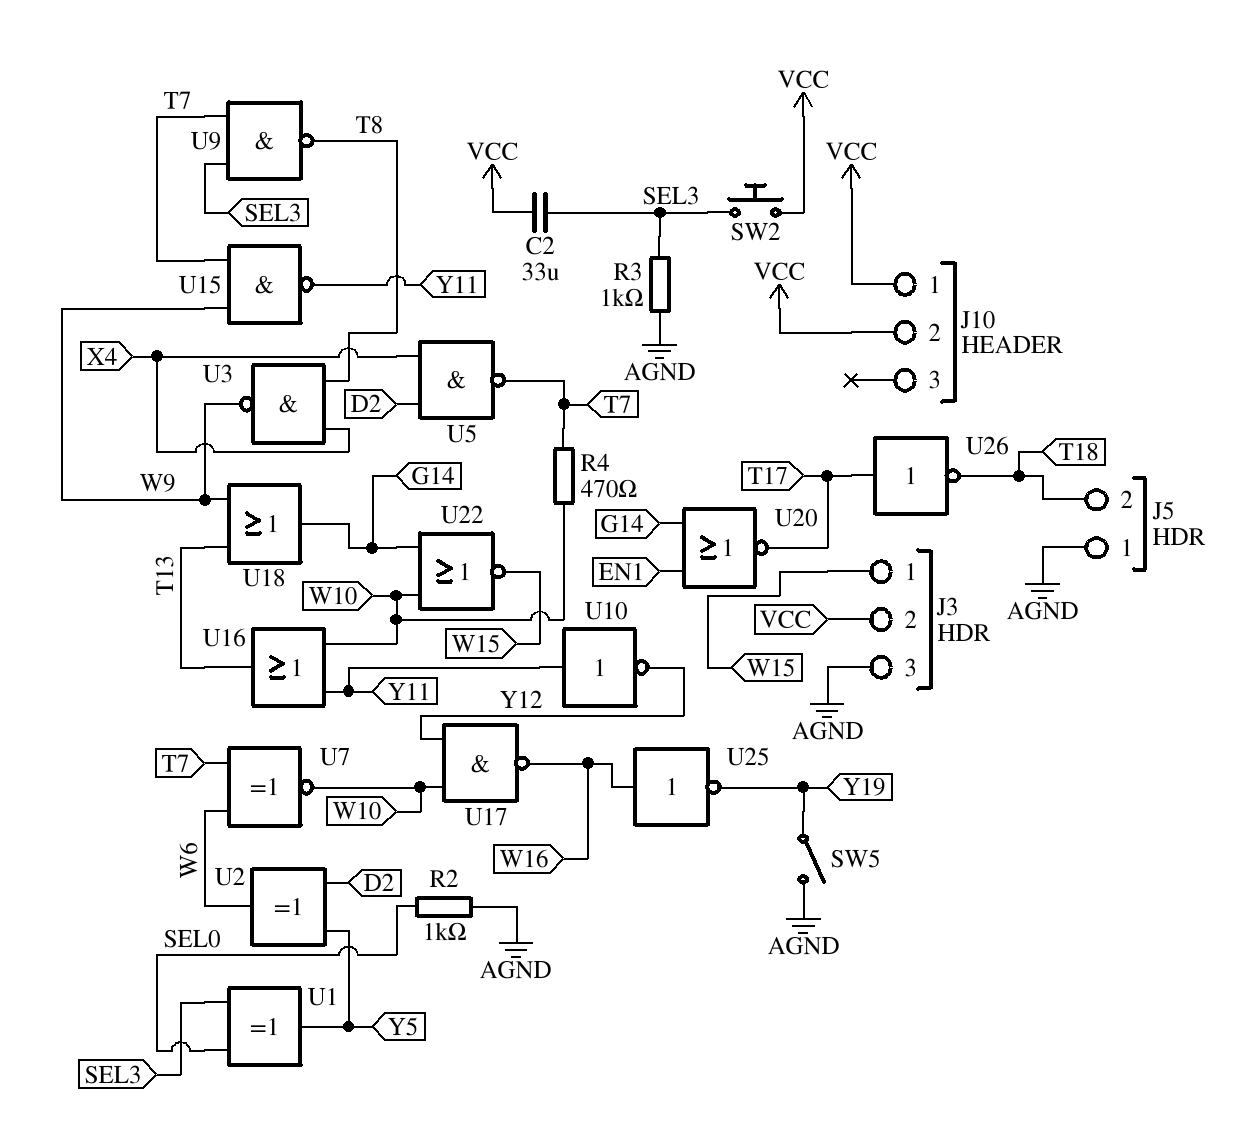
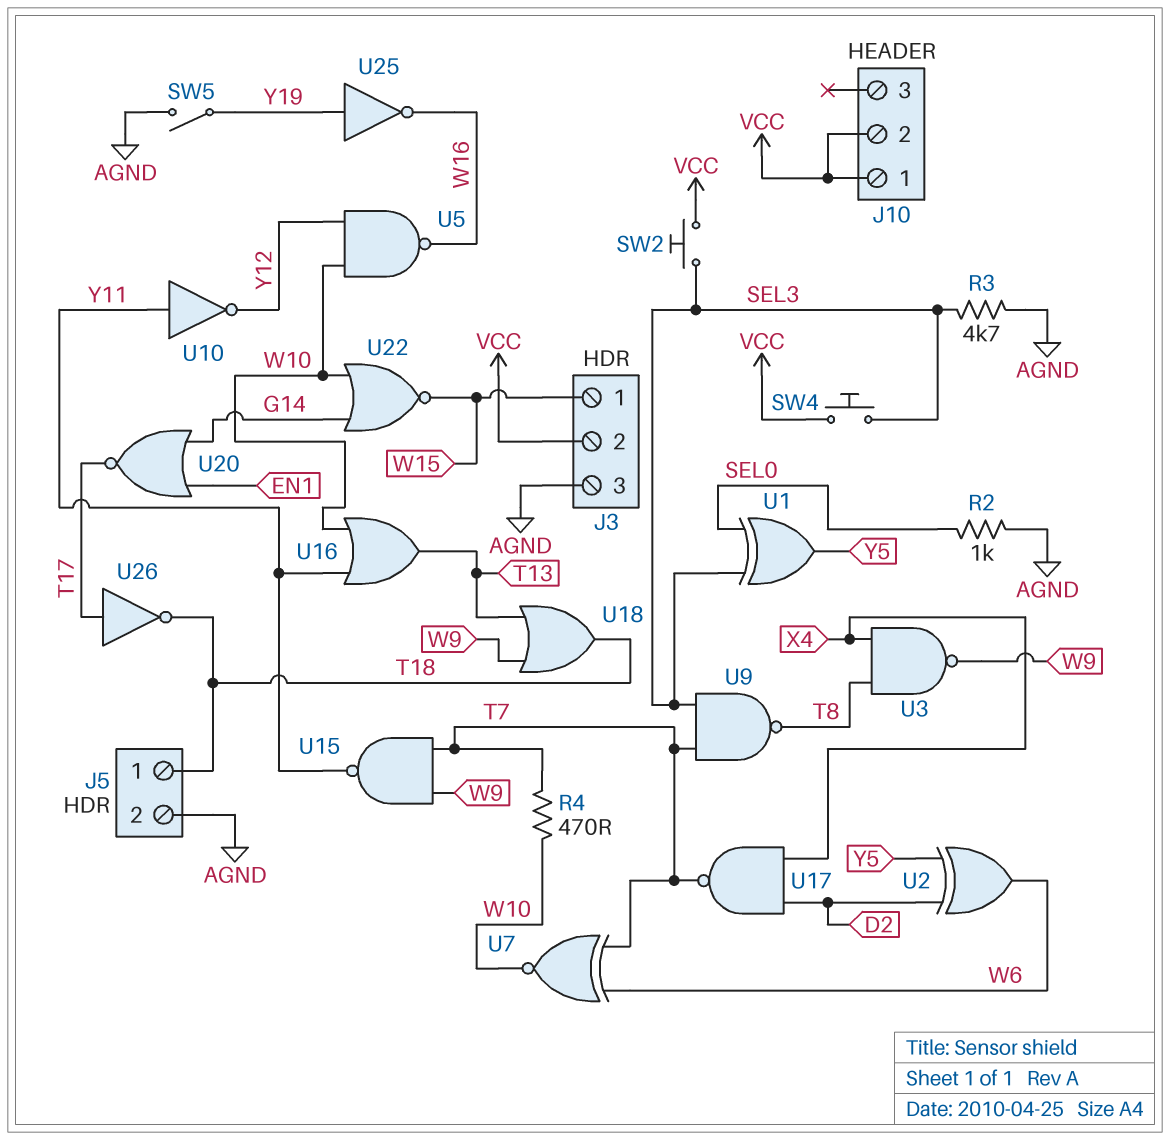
C2: 33uF (SEL3, VCC) -> none
J5 pin 1: AGND -> T18
J5 pin 2: T18 -> AGND
R3: 1k (AGND, SEL3) -> 4.7k (AGND, SEL3)
SW4: none -> button (SEL3, VCC)
U5: NAND (in D2, in X4, out T7) -> NAND (in W10, in Y12, out W16)
U17: NAND (in W10, in Y12, out W16) -> NAND (in D2, in X4, out T7)
U18: OR (in T13, in W9, out G14) -> OR (in T13, in W9, out T18)
U25: NOT (in W16, out Y19) -> NOT (in Y19, out W16)

